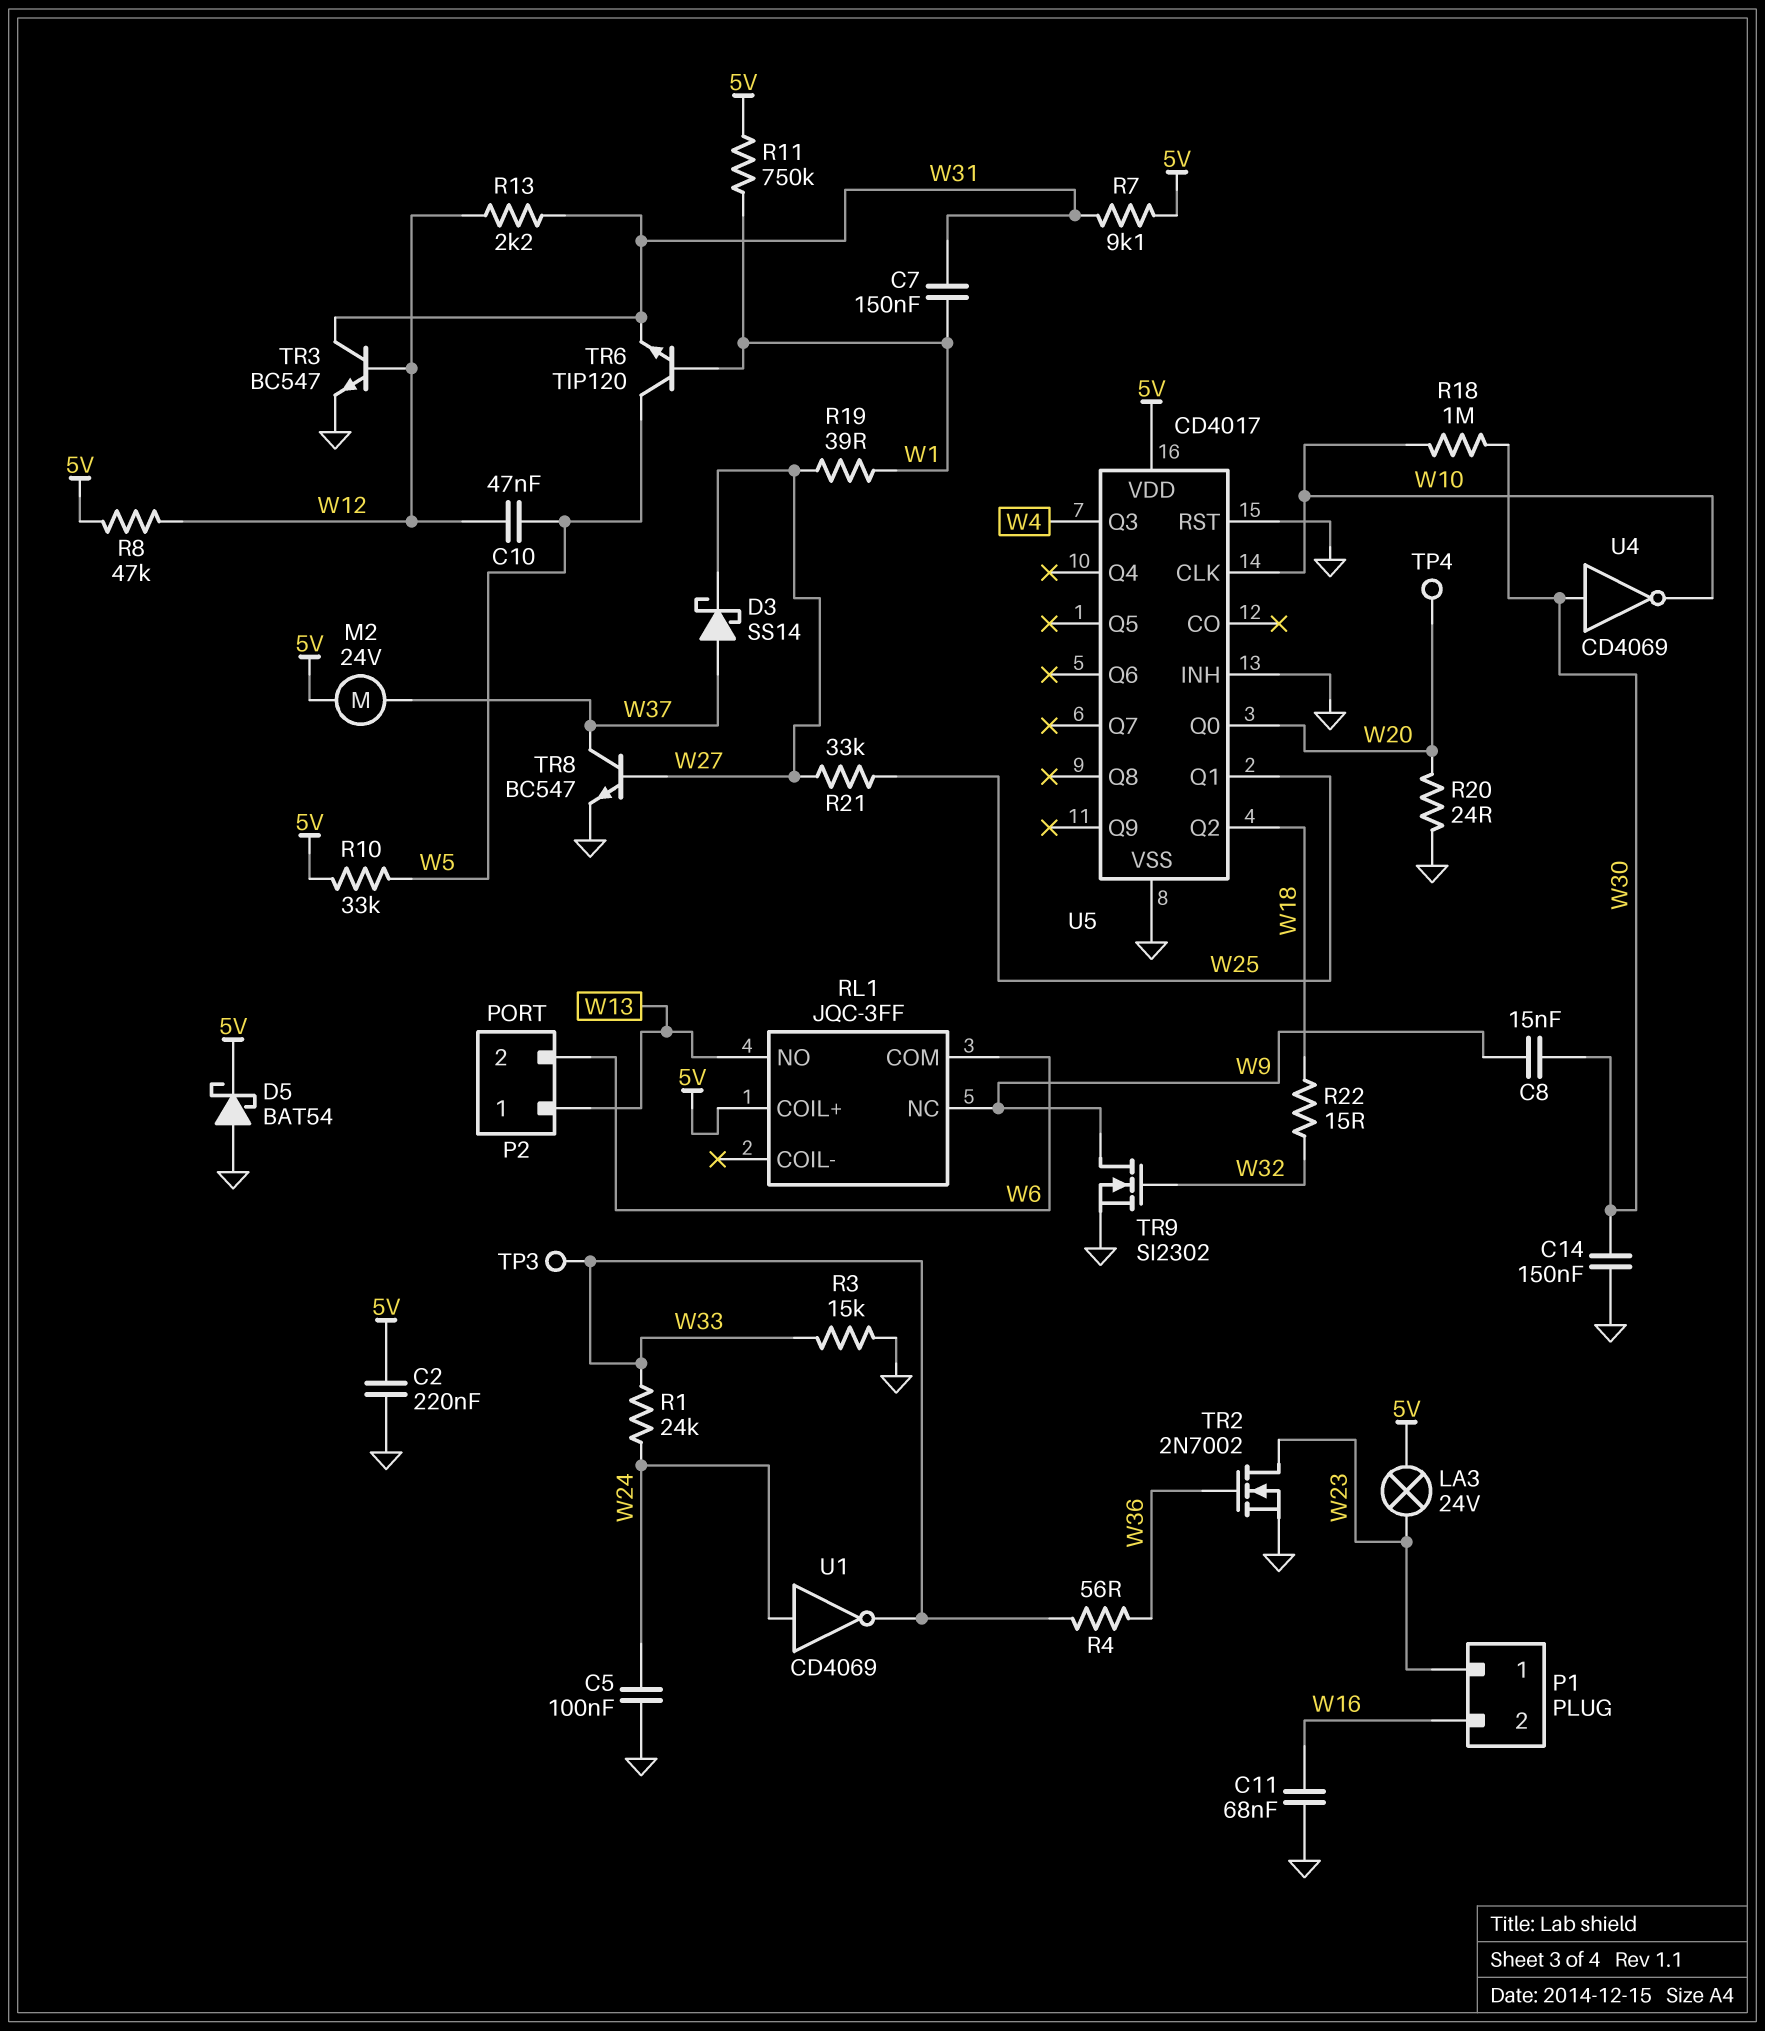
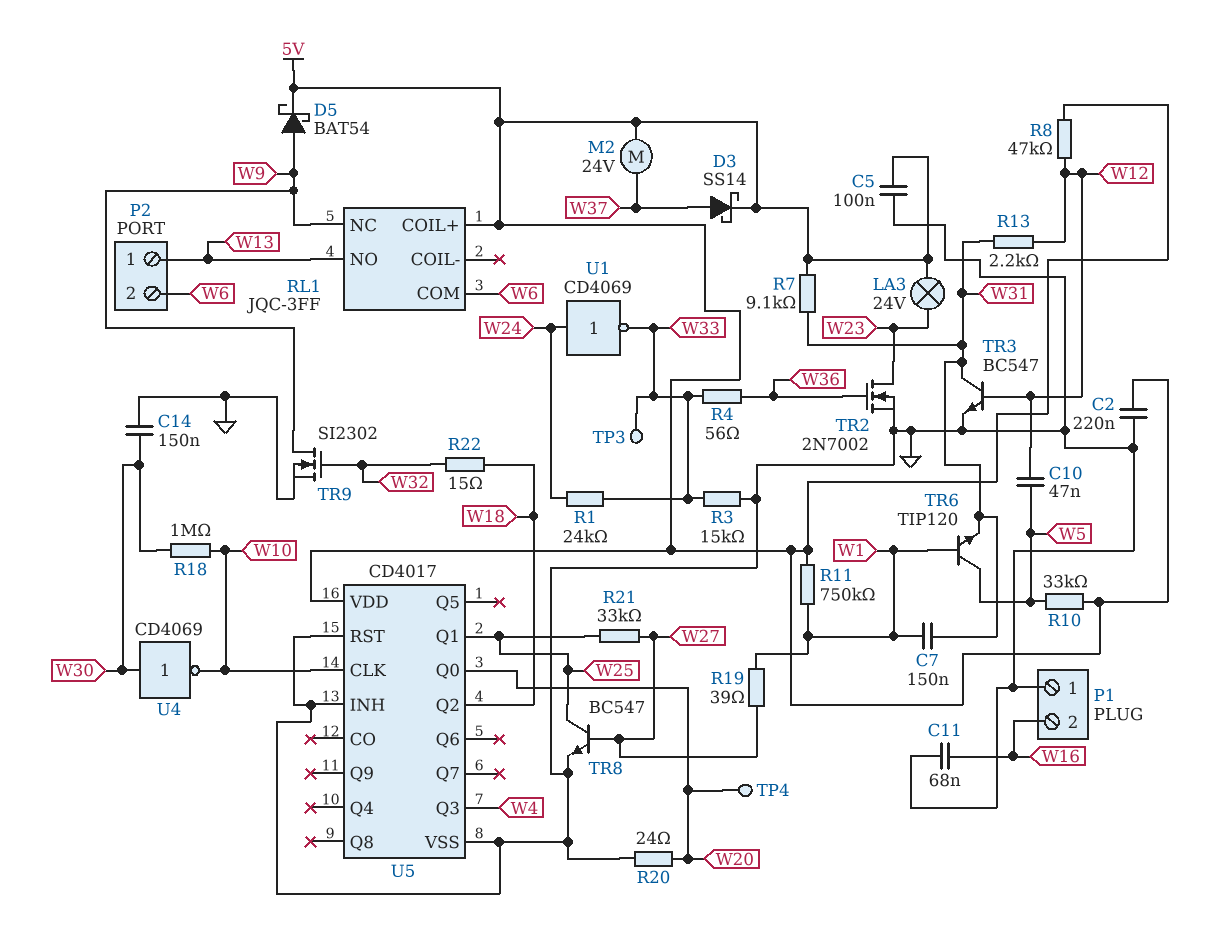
C5: 100nF (GND, W24) -> 100nF (5V, GND)
C8: 15nF (W9, W30) -> none
D3: schottky SS14 (A W37, K W27) -> schottky SS14 (A W37, K 5V)
D5: schottky BAT54 (A GND, K 5V) -> schottky BAT54 (A W9, K 5V)
P1 pin 1: W23 -> GND
TR8: NPN BC547 (B W27, C W37, E GND) -> NPN BC547 (B W27, C W25, E GND)

